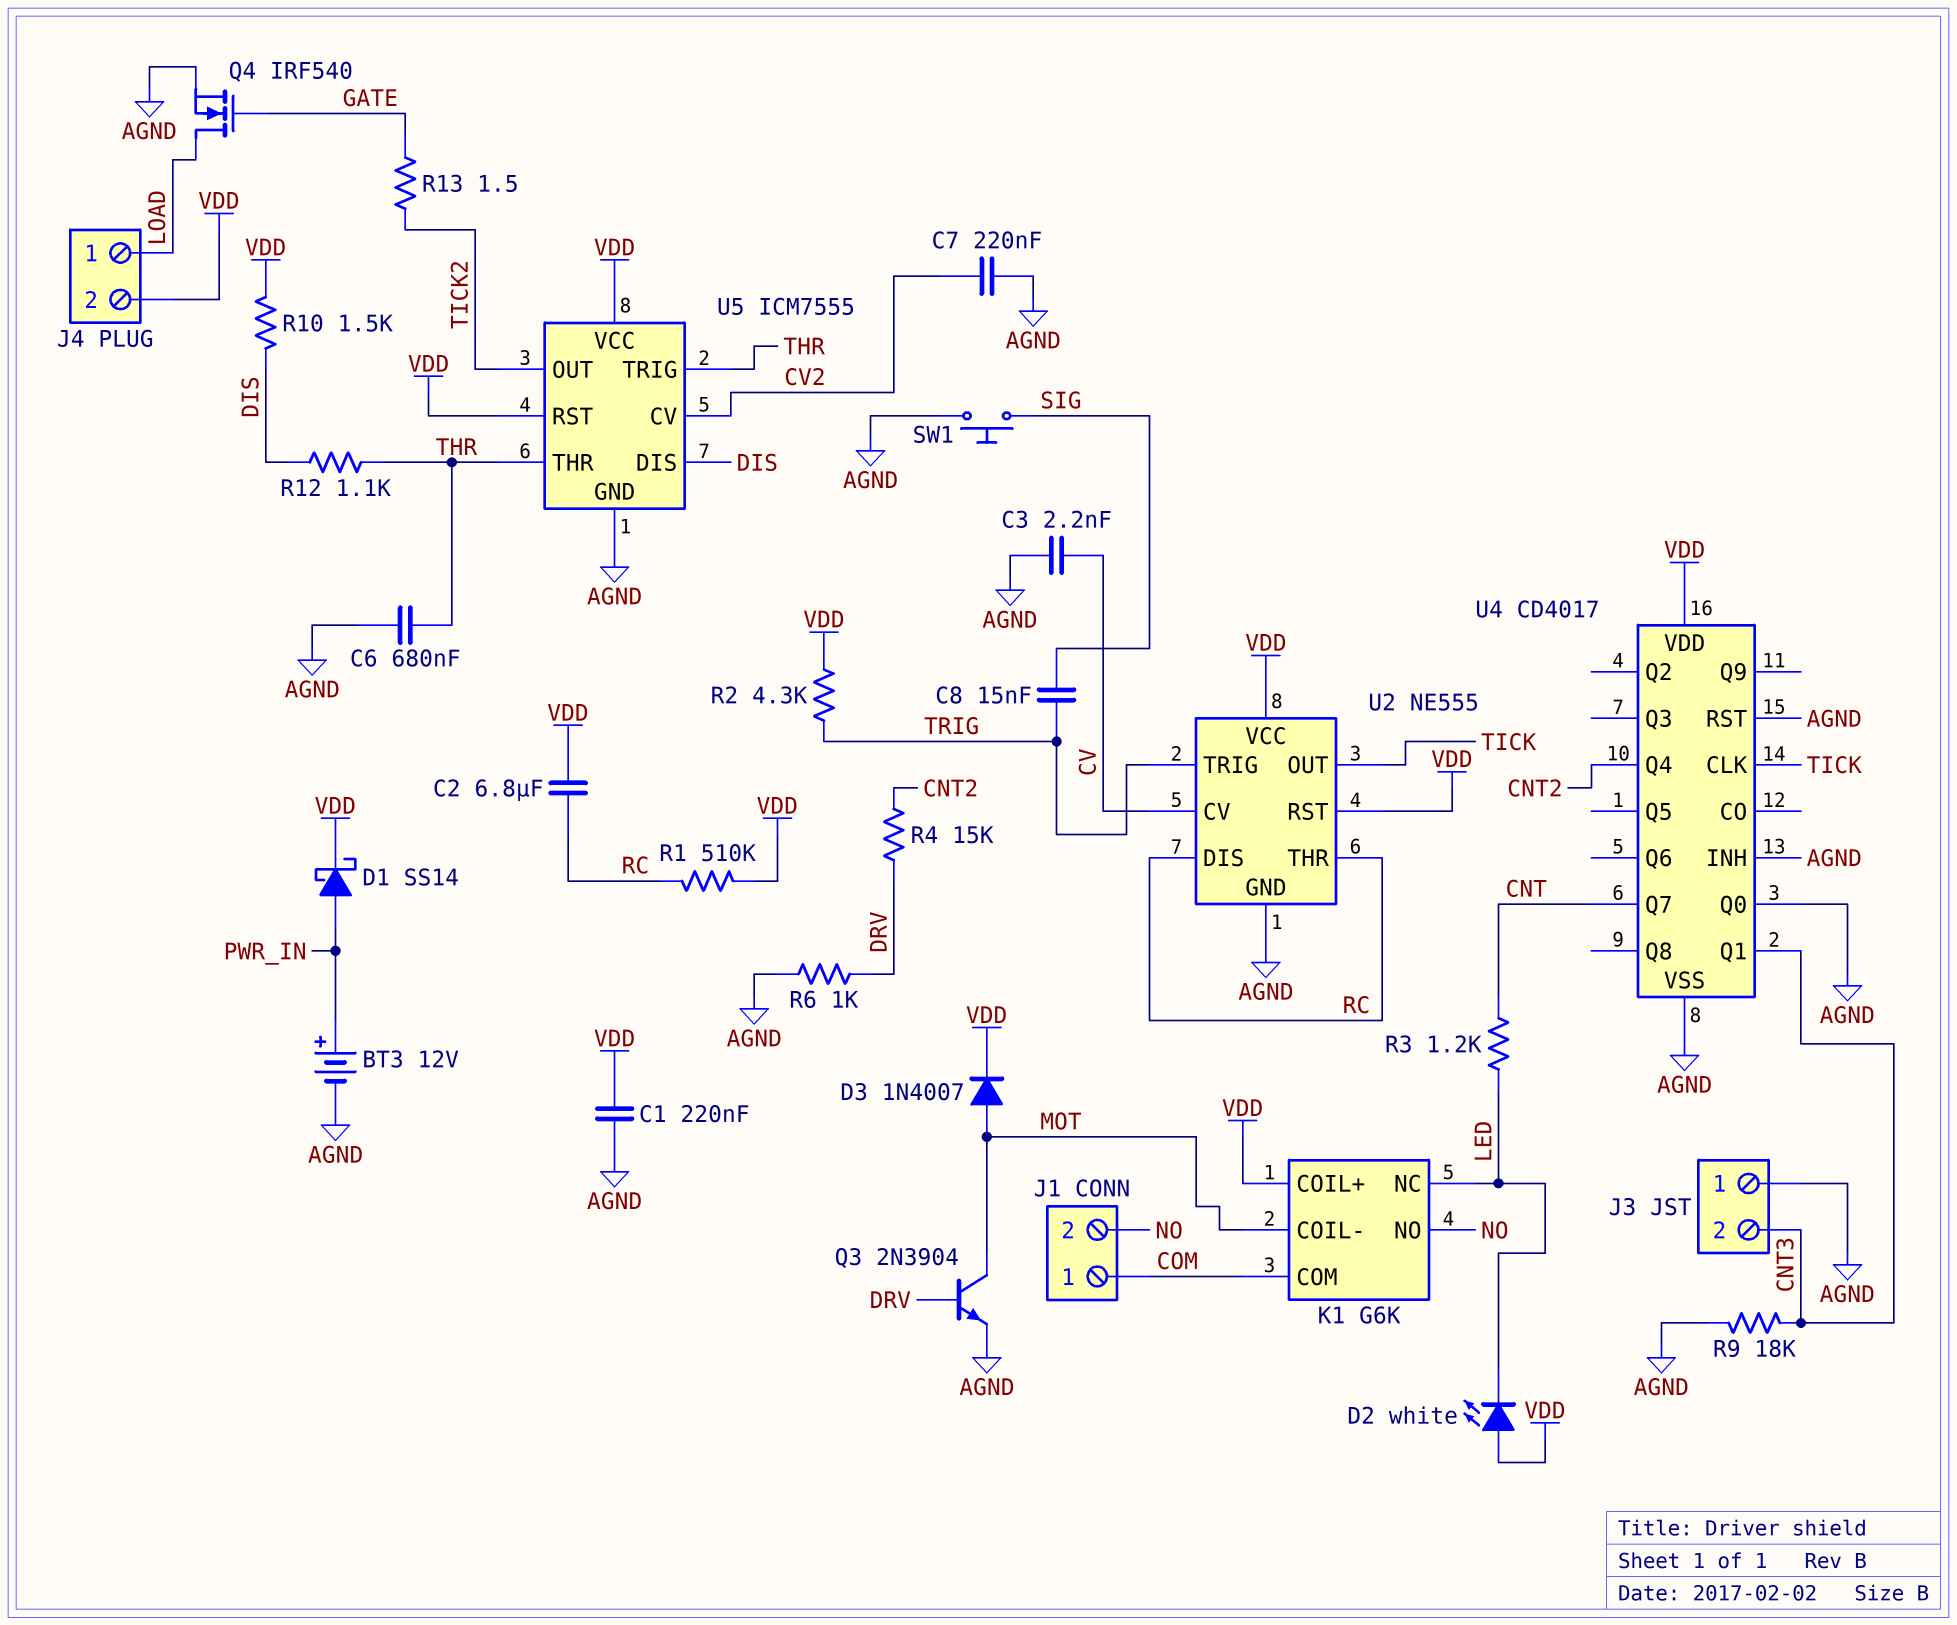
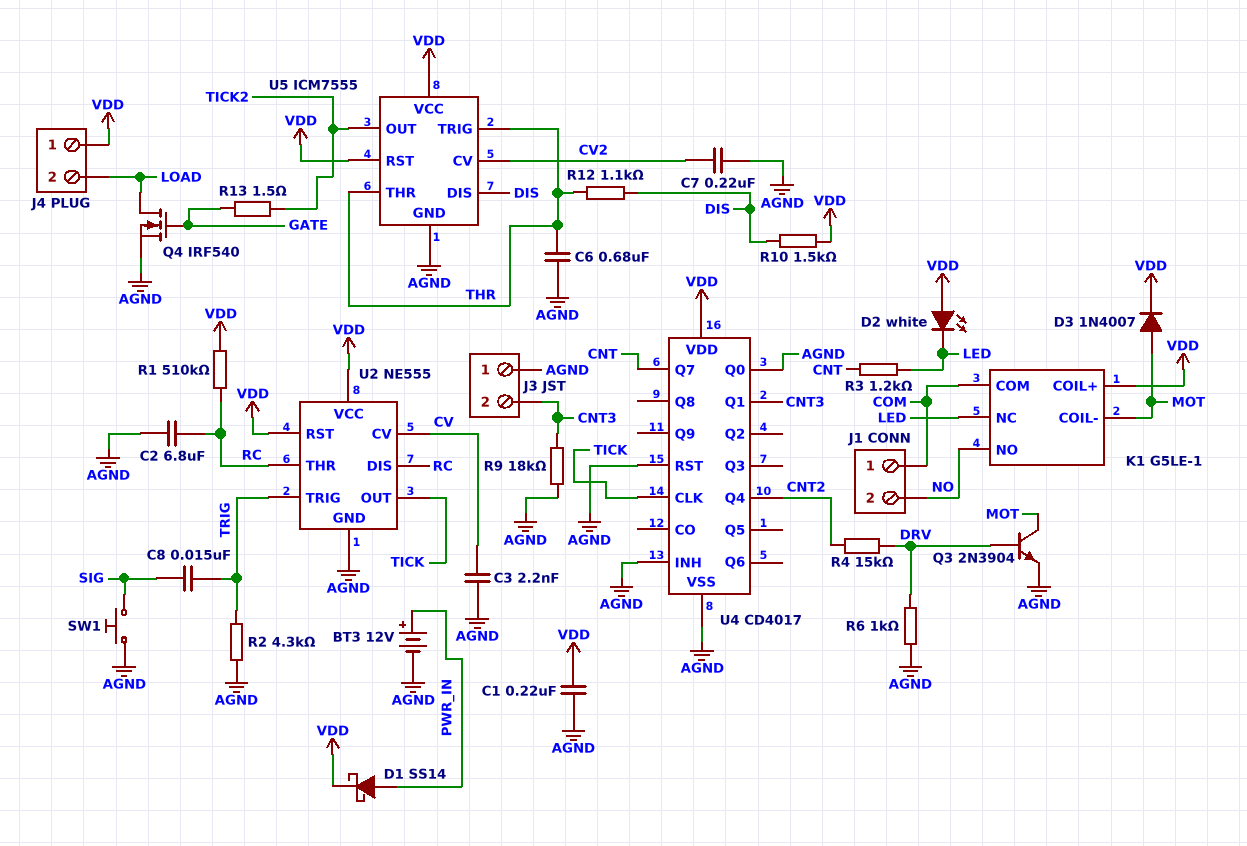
C2: 6.8uF (RC, VDD) -> 6.8uF (AGND, RC)
J4 pin 1: LOAD -> VDD
J4 pin 2: VDD -> LOAD
K1: G6K -> G5LE-1
R2: 4.3k (TRIG, VDD) -> 4.3k (AGND, TRIG)

